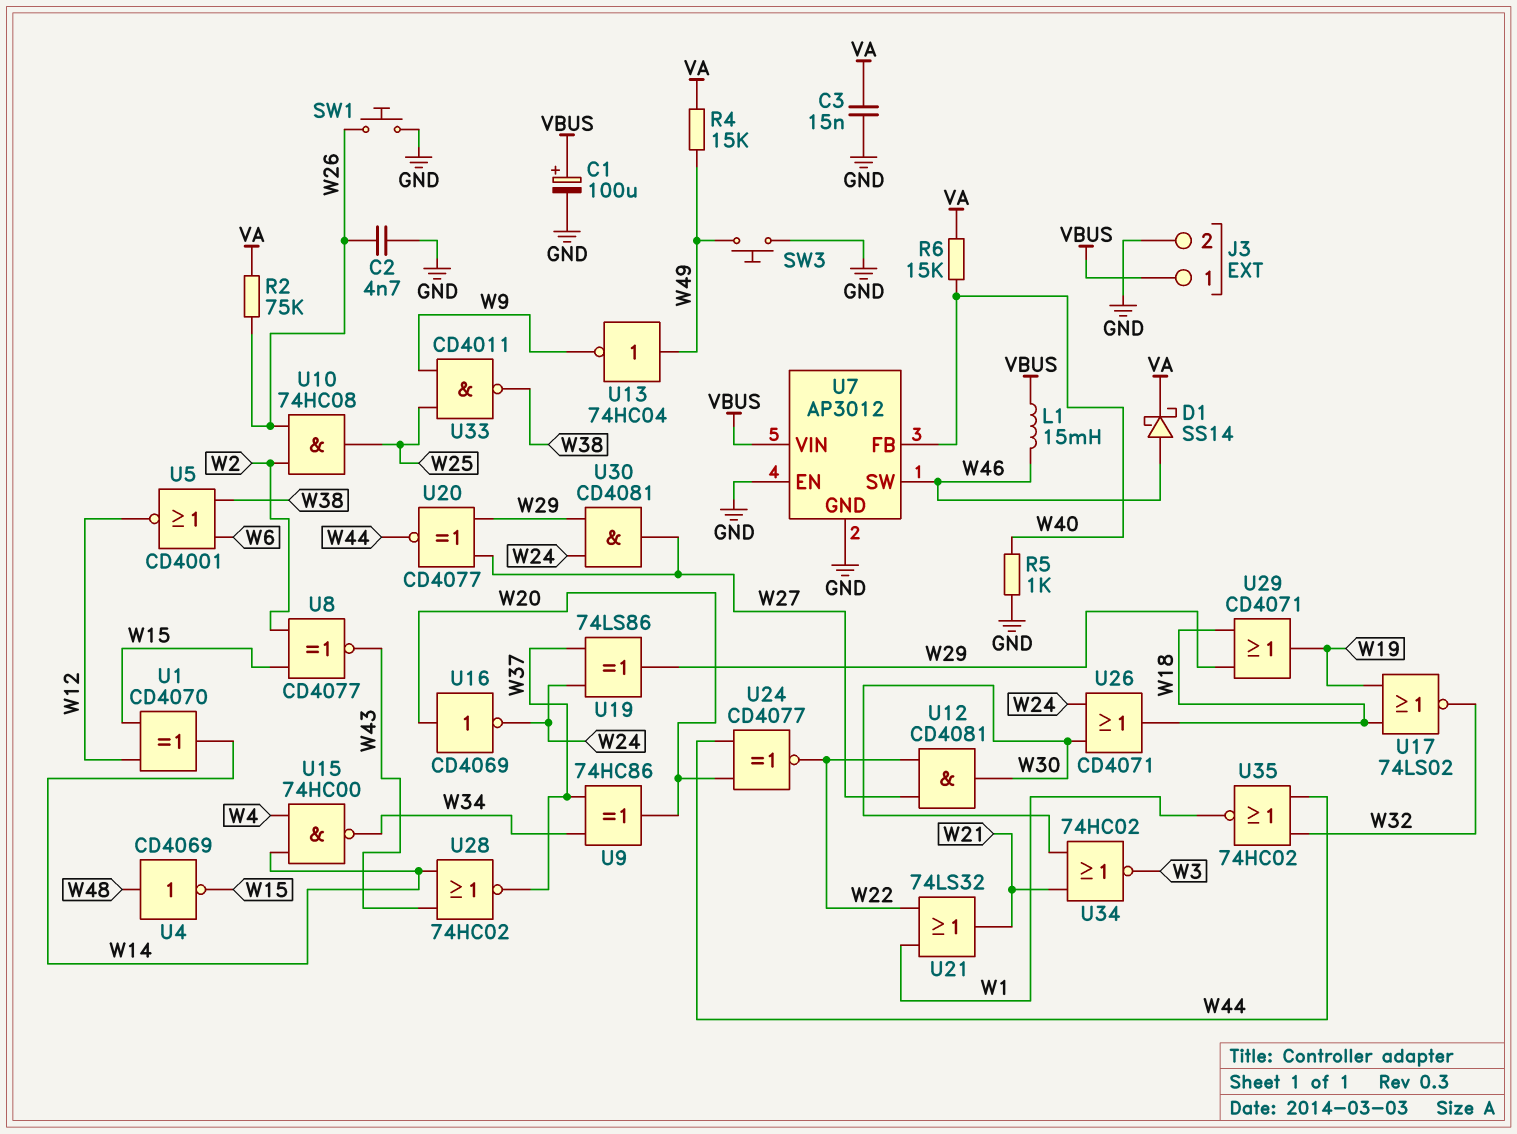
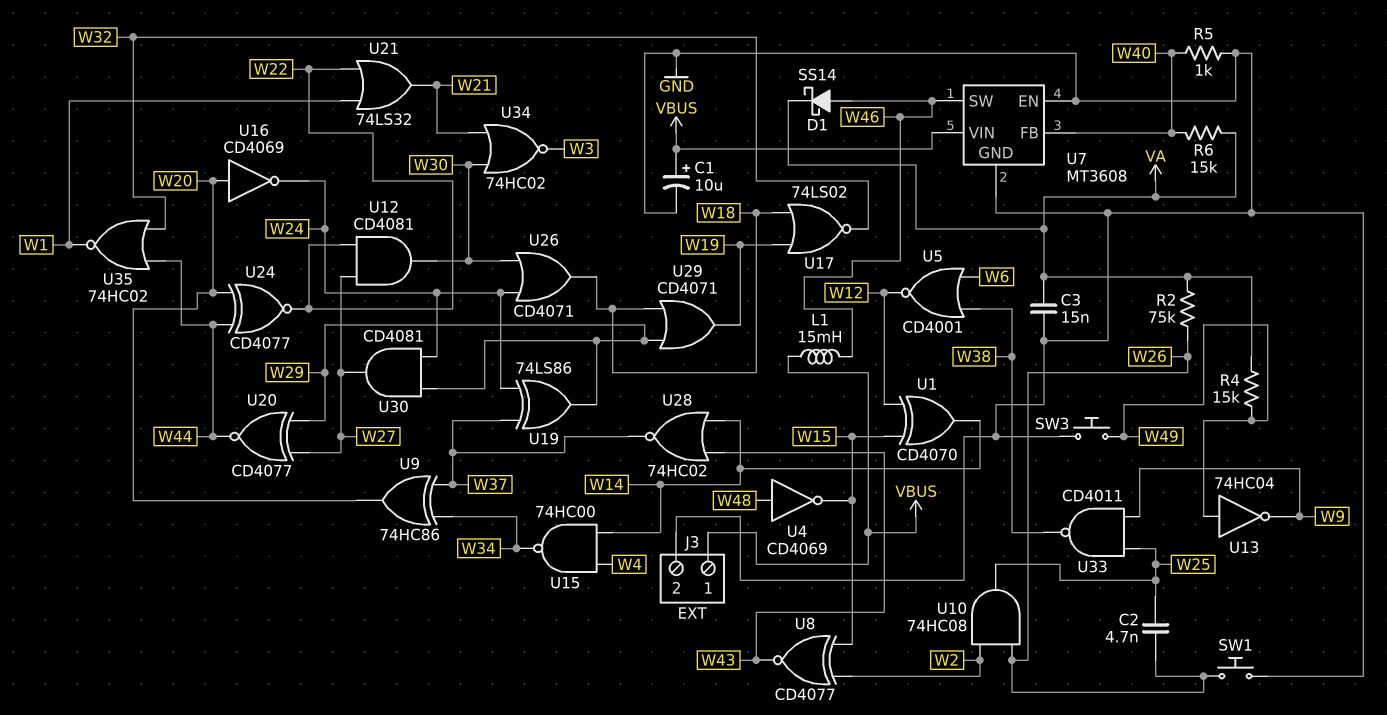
C1: 100uF (plus VBUS, minus GND) -> 10uF (plus VBUS, minus GND)
C2: 4.7nF (GND, W26) -> 4.7nF (W25, W26)
U7: AP3012 -> MT3608

